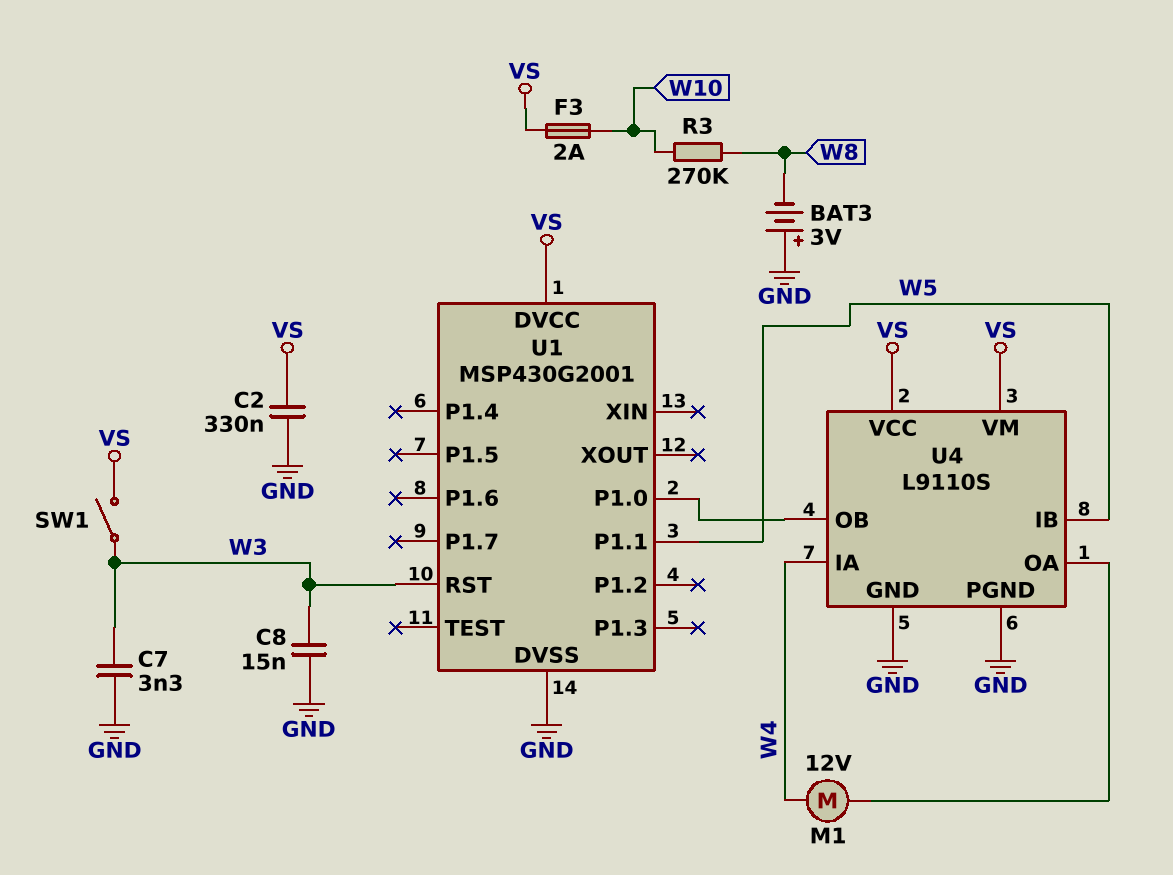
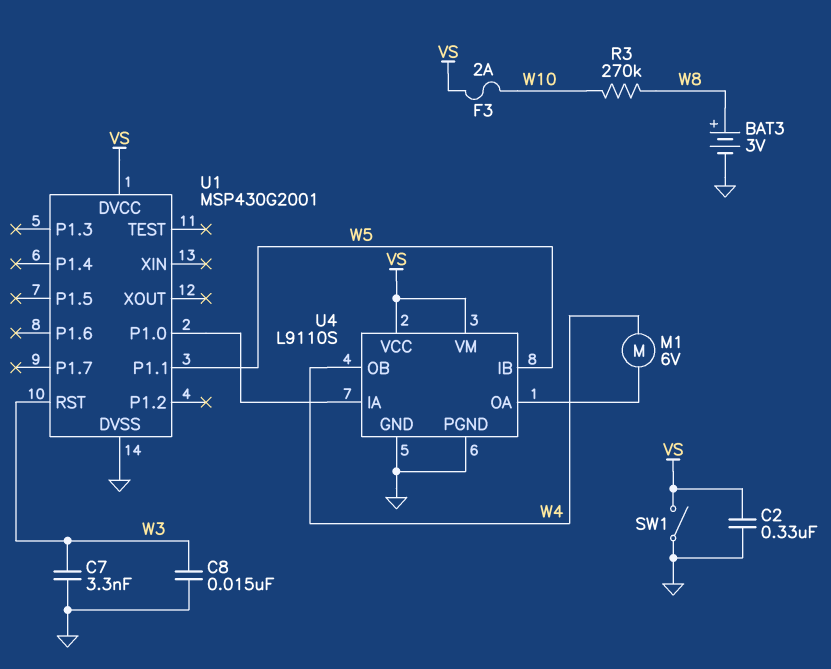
BAT3: 3V (plus GND, minus W8) -> 3V (plus W8, minus GND)
M1: motor 12V (U4/OA, W4) -> motor 6V (U4/OA, W4)
SW1: switch (VS, W3) -> switch (GND, VS)
U4 pin IA: W4 -> U1/P1.0
U4 pin OB: U1/P1.0 -> W4

